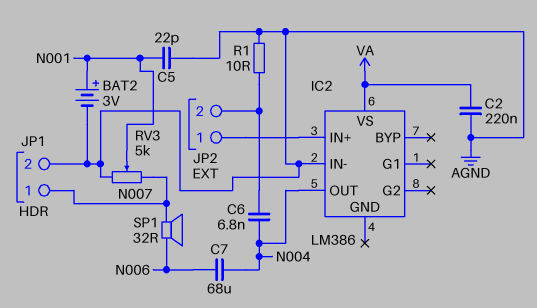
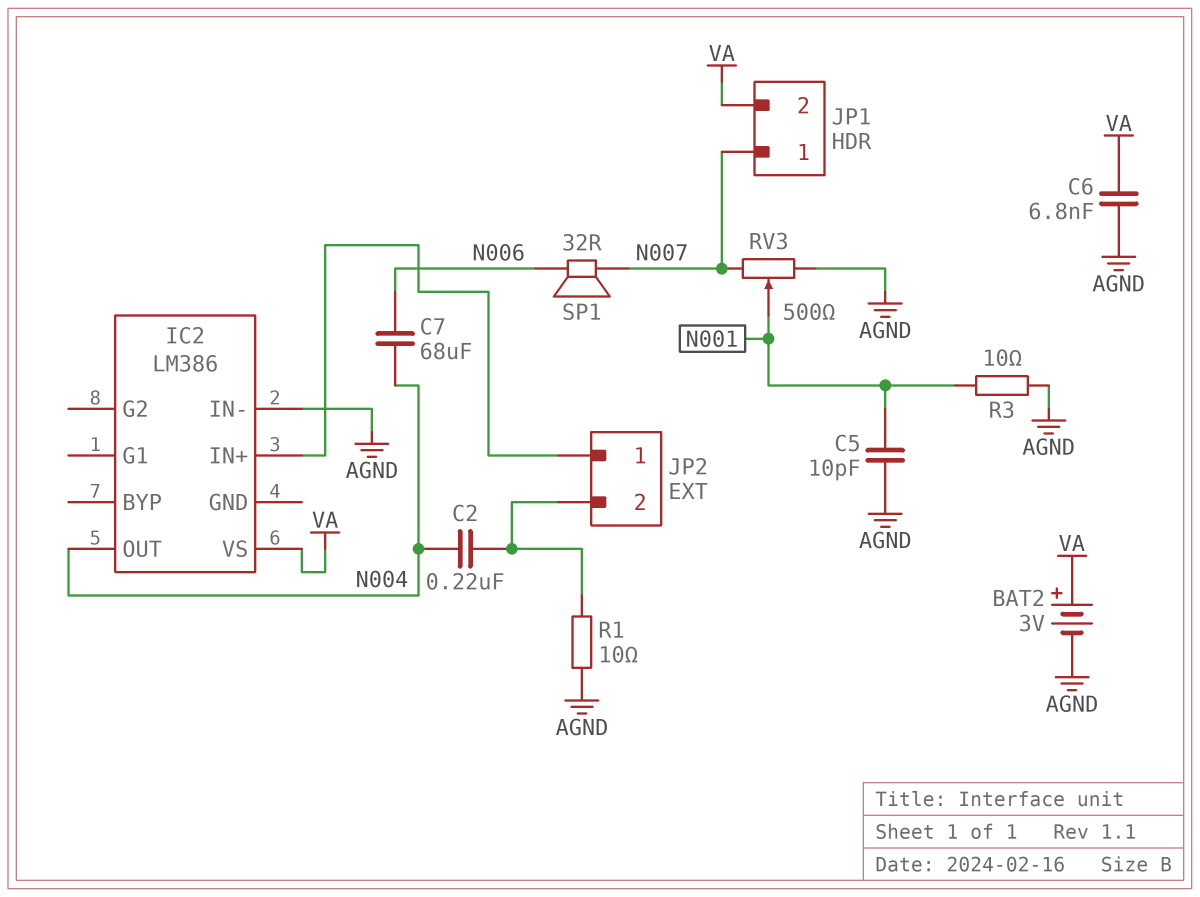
BAT2: 3V (plus N001, minus AGND) -> 3V (plus VA, minus AGND)
C2: 220nF (AGND, VA) -> 220nF (JP2/2, N004)
C5: 22pF (AGND, N001) -> 10pF (AGND, N001)
C6: 6.8nF (JP2/2, N004) -> 6.8nF (AGND, VA)
JP1 pin 2: AGND -> VA
R3: none -> 10 (AGND, N001)
RV3: 5k (AGND, N007, wiper N001) -> 500 (AGND, N007, wiper N001)

